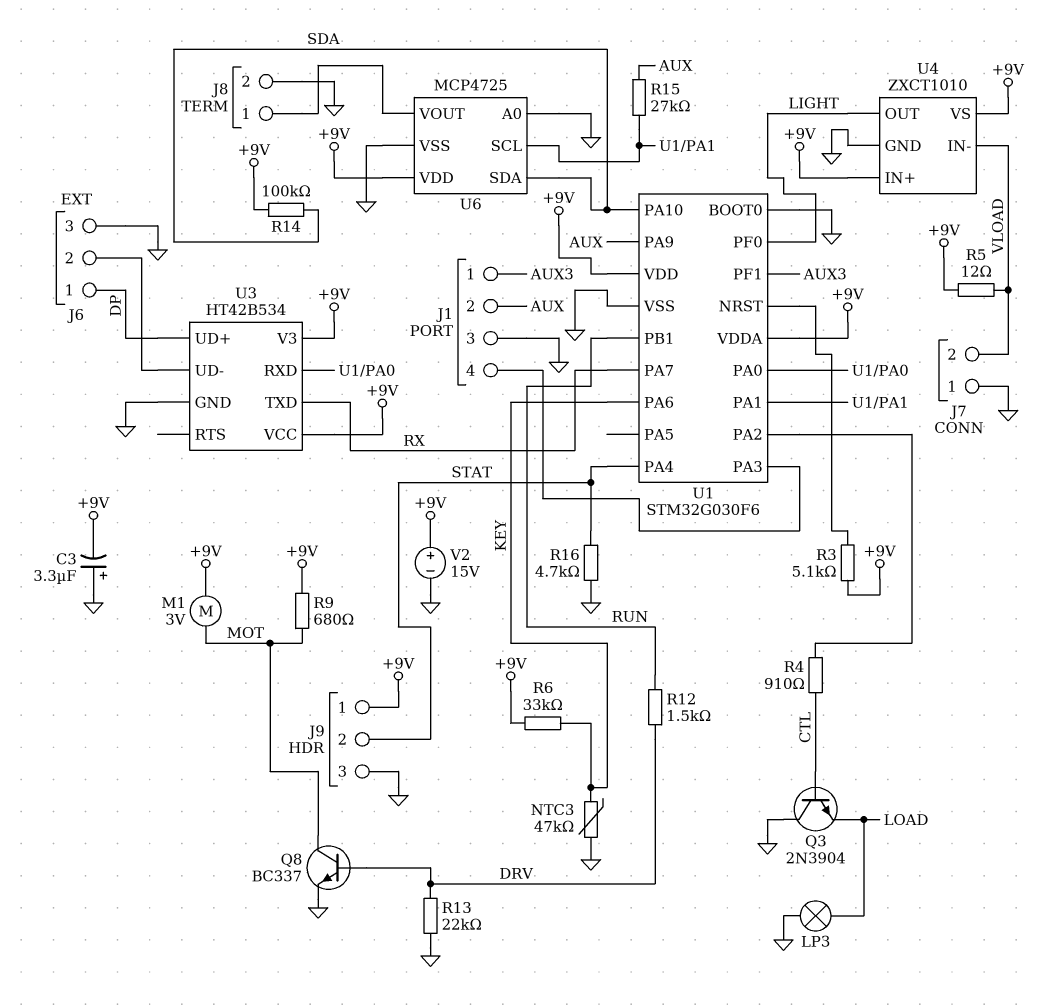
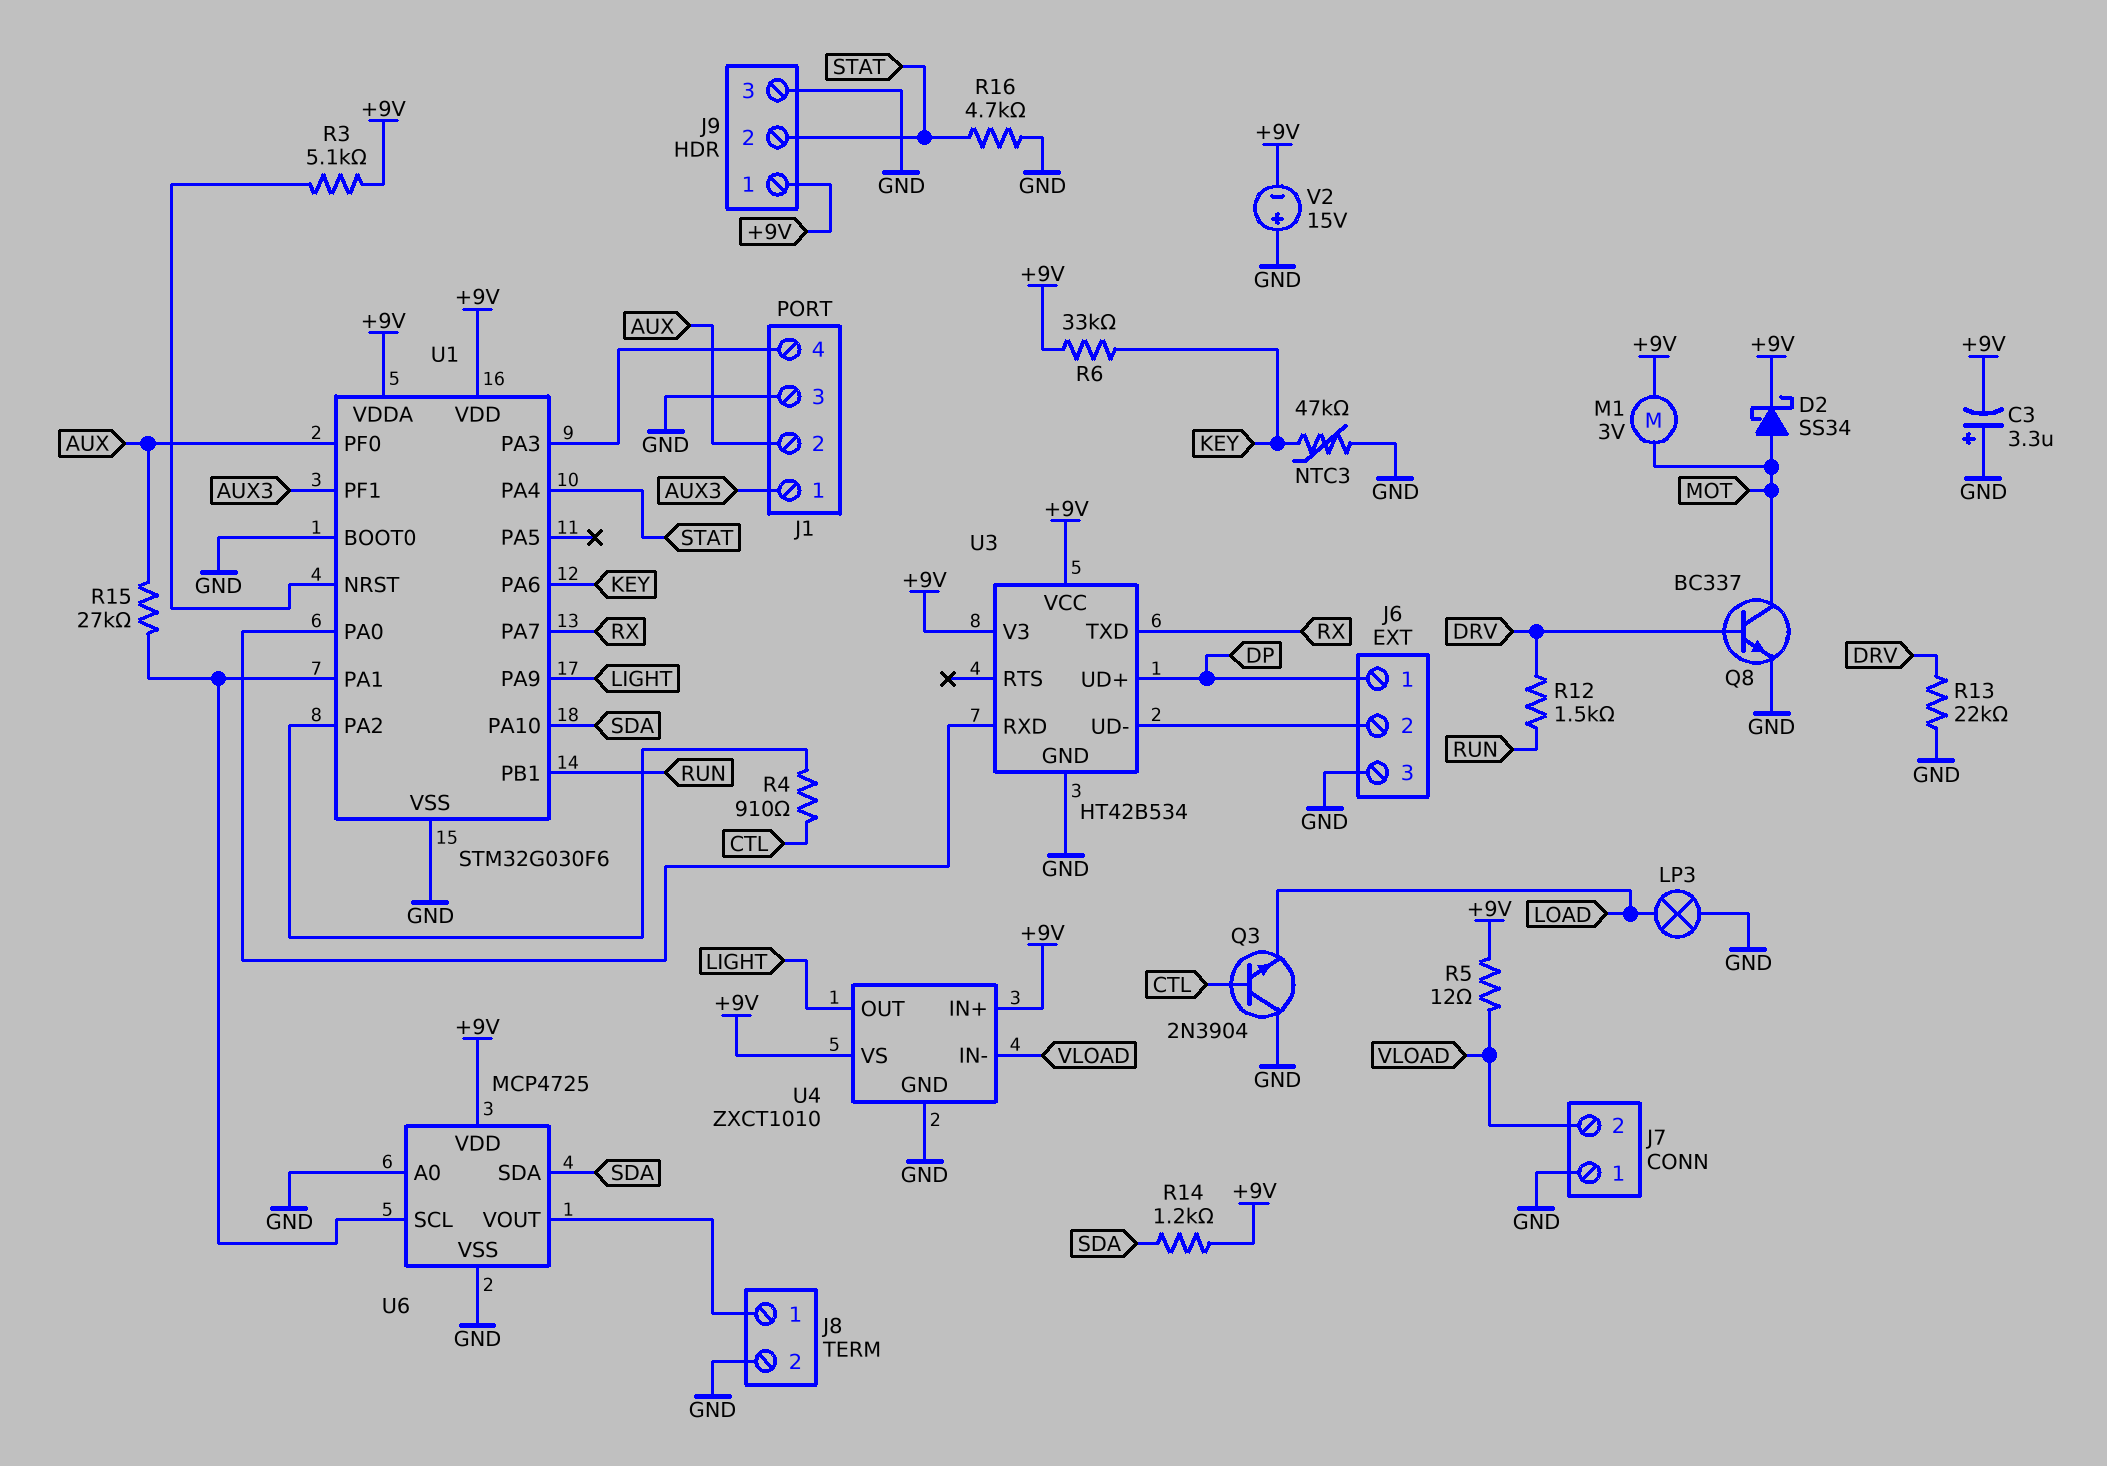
D2: none -> schottky SS34 (A MOT, K +9V)
R9: 680 (+9V, MOT) -> none
R14: 100k (+9V, SDA) -> 1.2k (+9V, SDA)
U1 pin PA9: AUX -> LIGHT
U1 pin PF0: LIGHT -> AUX
V2: 15V (plus +9V, minus GND) -> 15V (plus GND, minus +9V)

